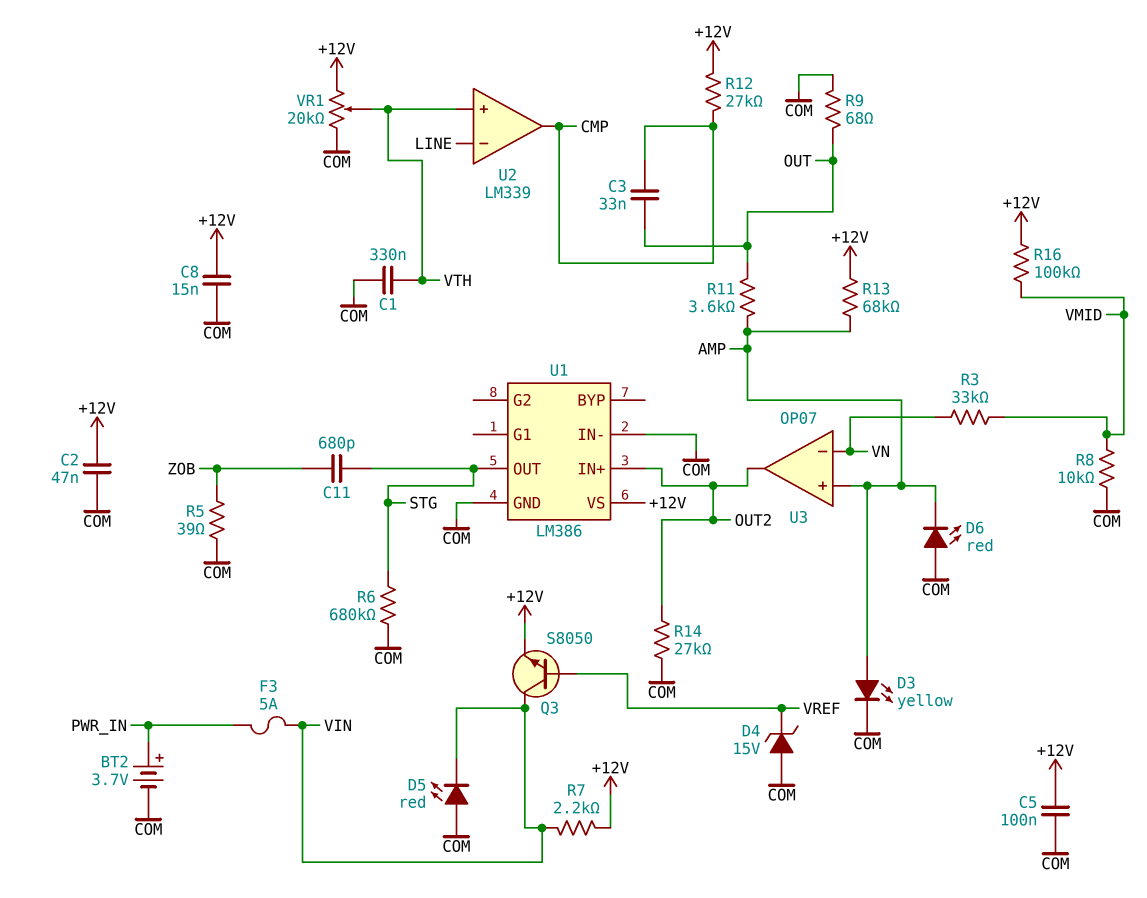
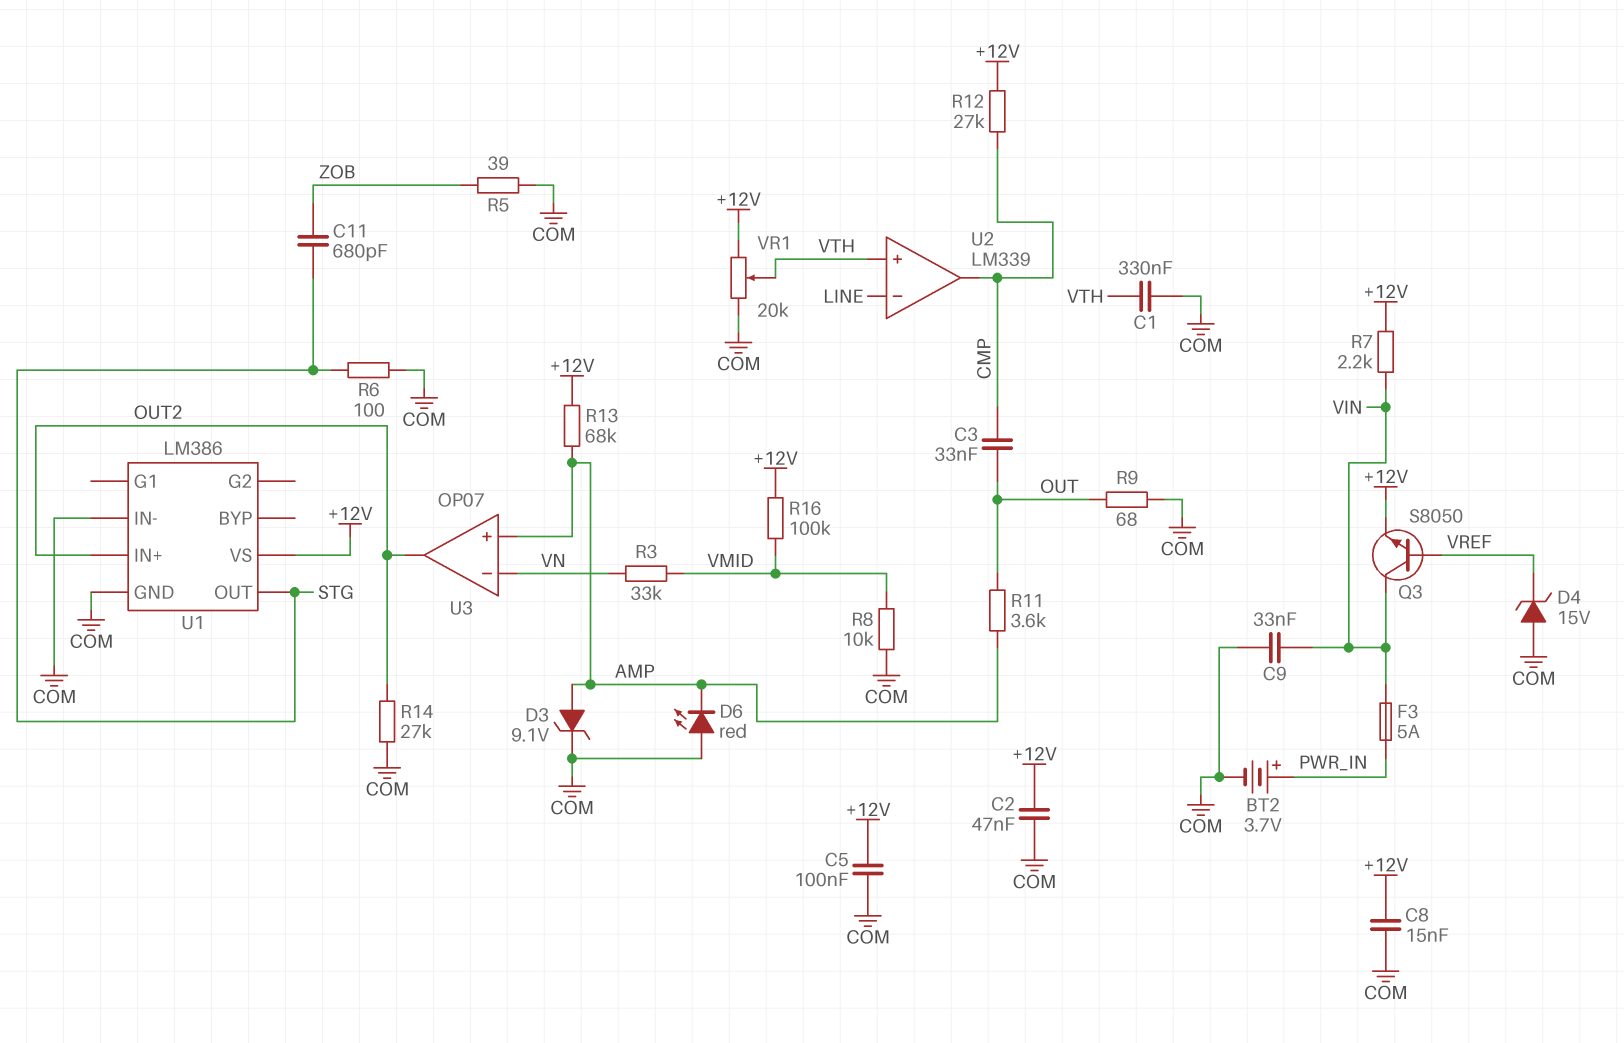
C9: none -> 33nF (COM, VIN)
D3: LED yellow (A AMP, K COM) -> zener 9.1V (A AMP, K COM)
D5: LED red (A COM, K VIN) -> none
R6: 680k (COM, STG) -> 100 (COM, STG)

